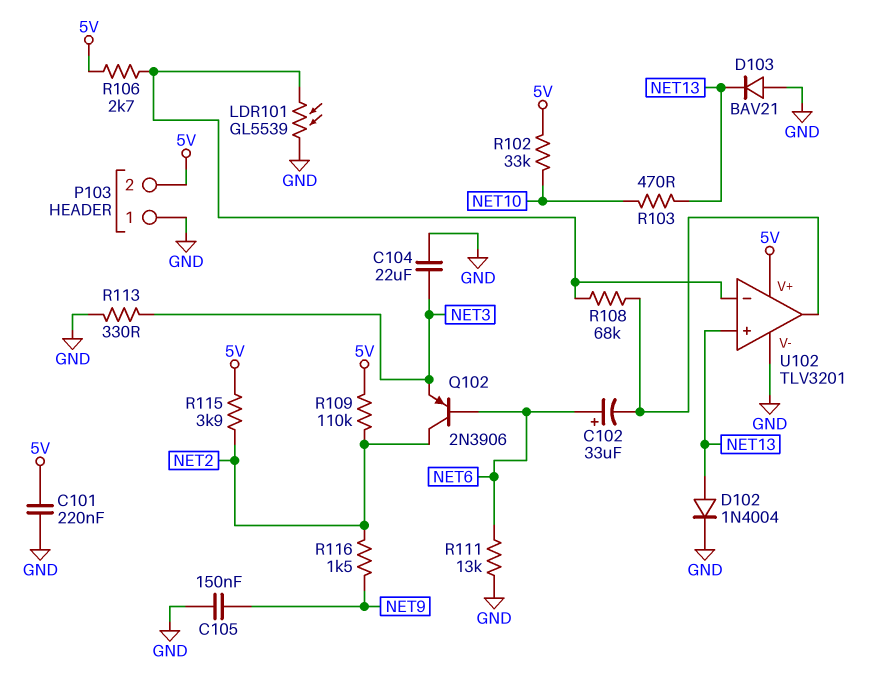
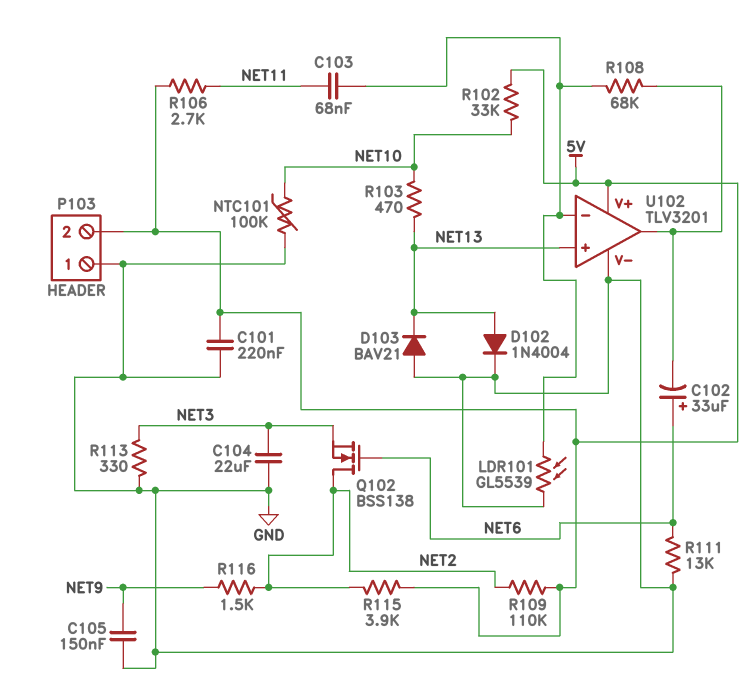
C103: none -> 68nF (NET11, U102/in-)
NTC101: none -> 100k (GND, NET10)
Q102: PNP 2N3906 (B NET6, C NET2, E NET3) -> NMOS BSS138 (G NET6, D NET2, S NET3)
R106: 2.7k (5V, U102/in-) -> 2.7k (5V, NET11)

